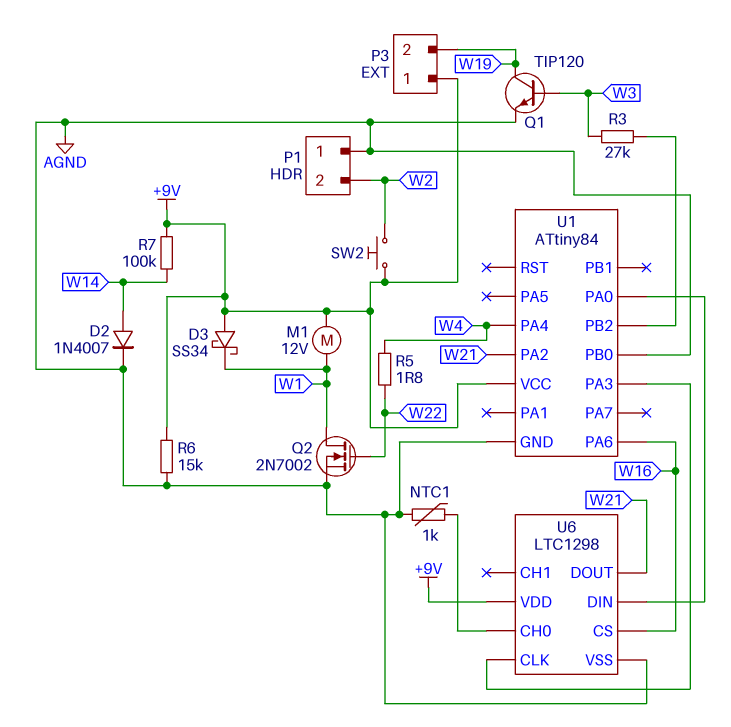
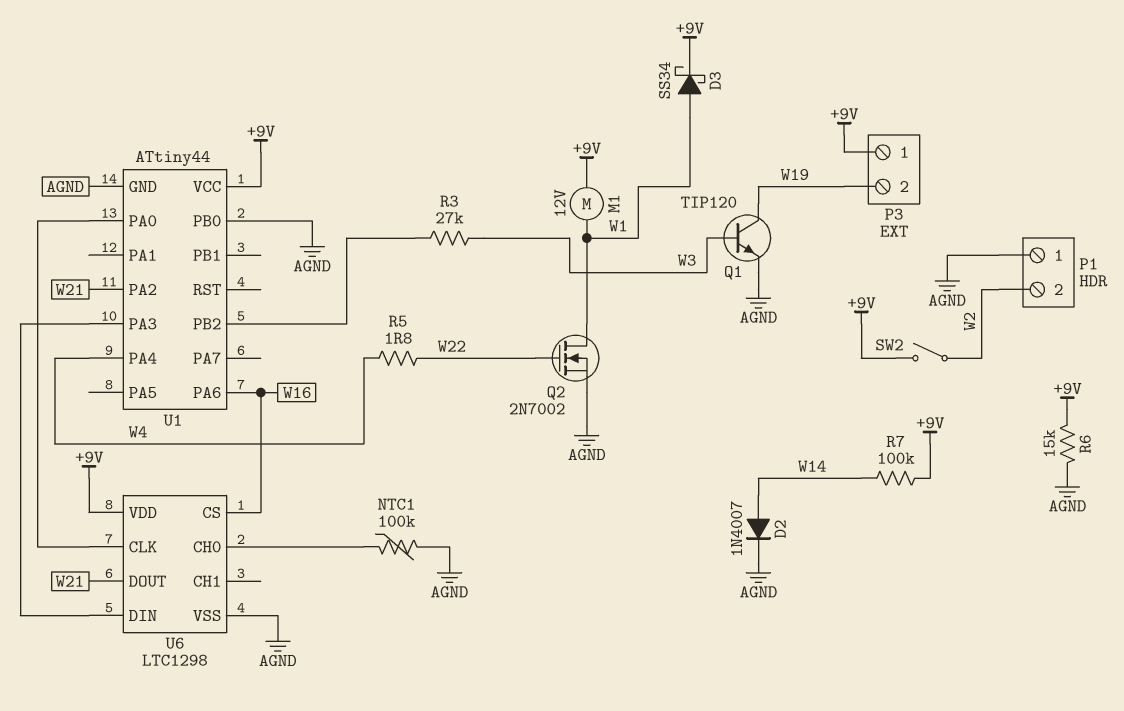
D3: schottky SS34 (A +9V, K W1) -> schottky SS34 (A W1, K +9V)
NTC1: 1k (AGND, U6/CH0) -> 100k (AGND, U6/CH0)
SW2: button (+9V, W2) -> switch (+9V, W2)
U1: ATtiny84 -> ATtiny44
U6 pin CLK: U1/PA3 -> U1/PA0
U6 pin DIN: U1/PA0 -> U1/PA3

